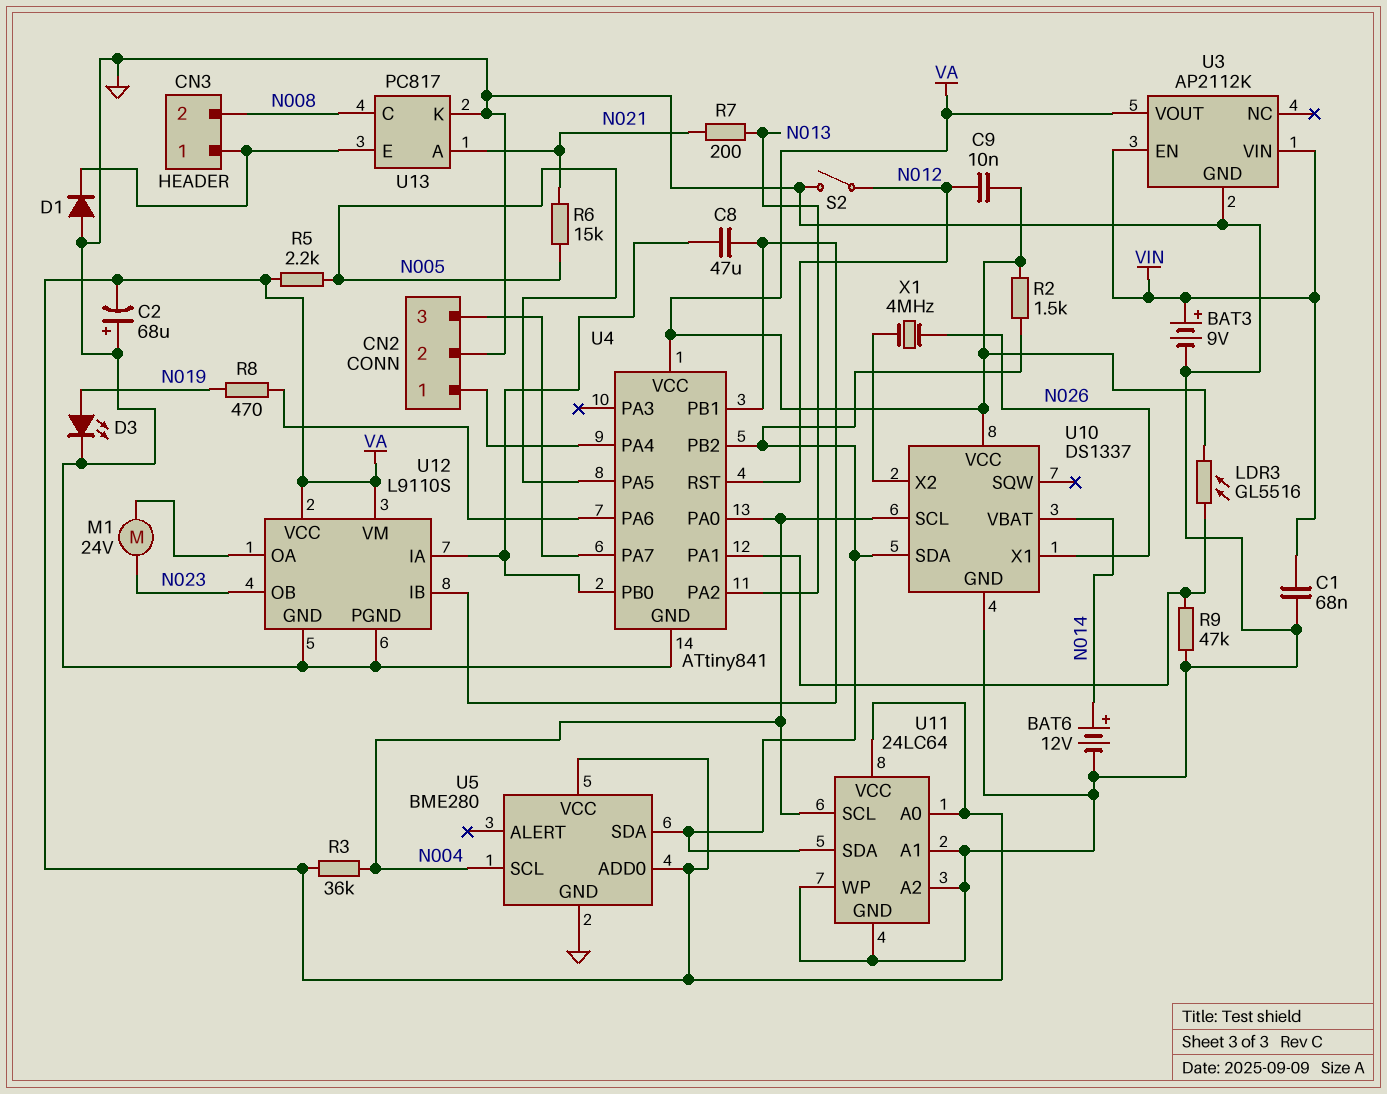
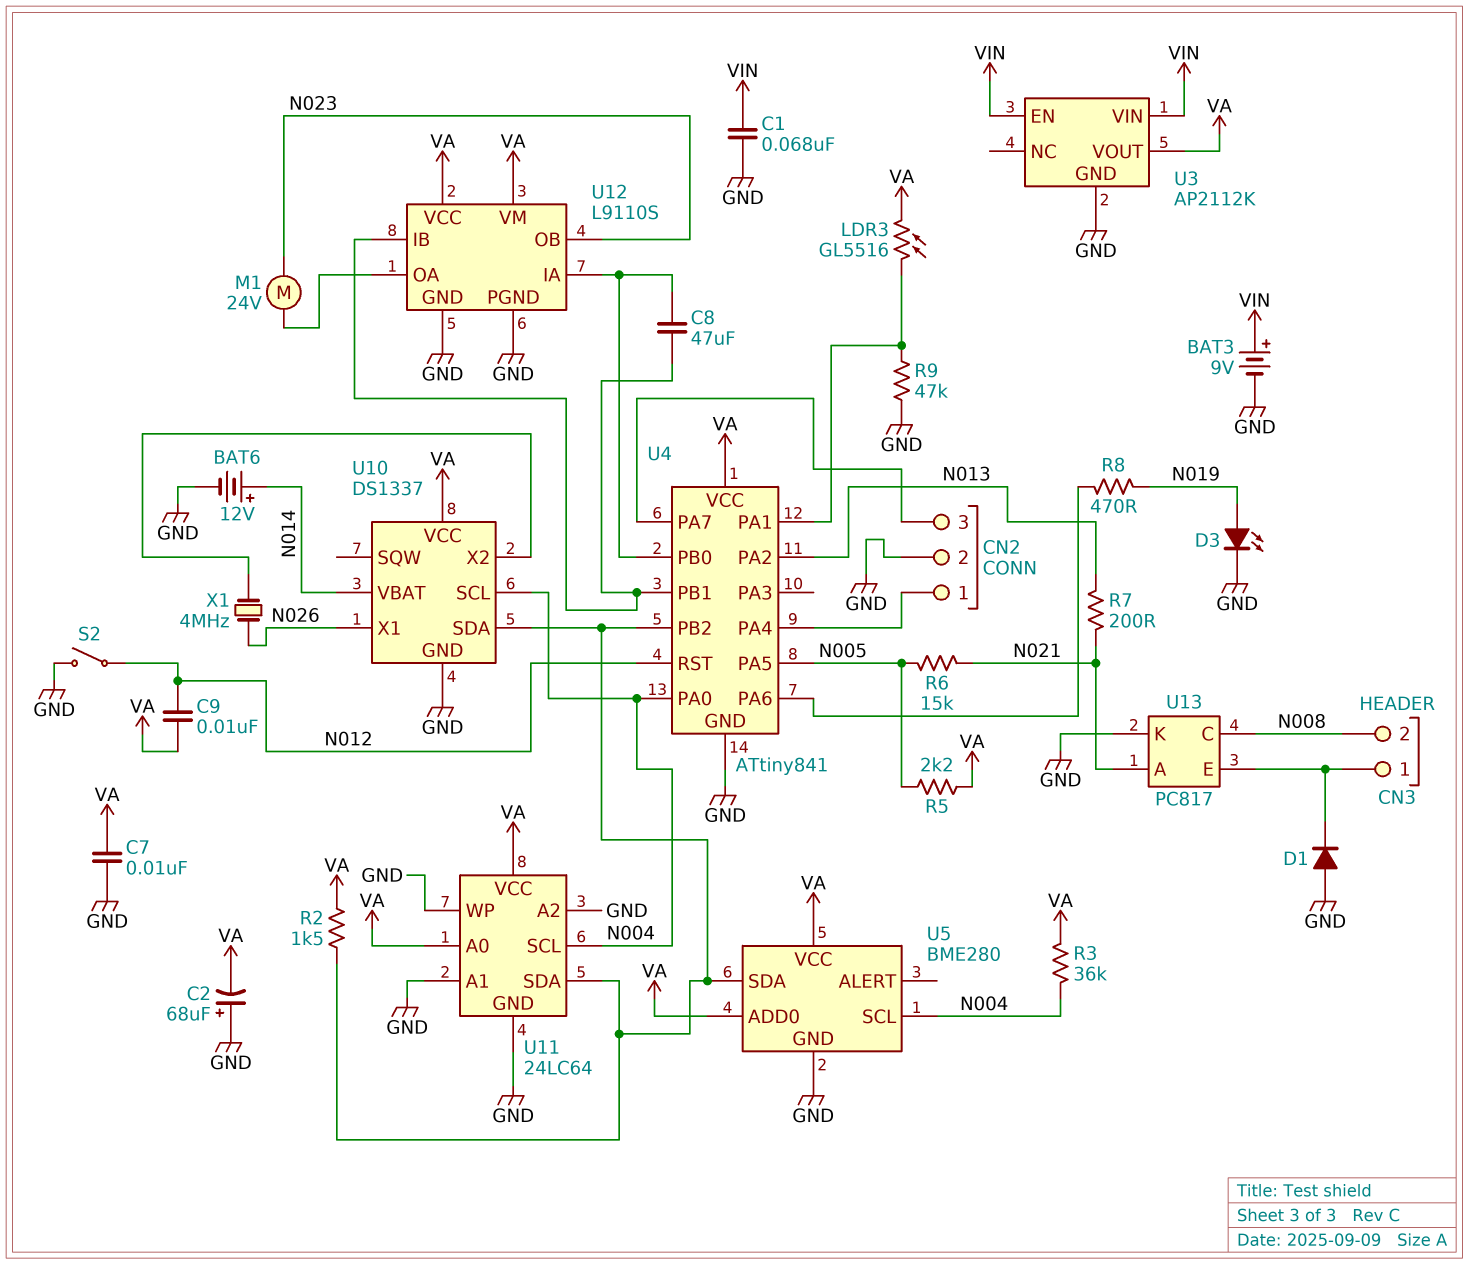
C7: none -> 10nF (GND, VA)

